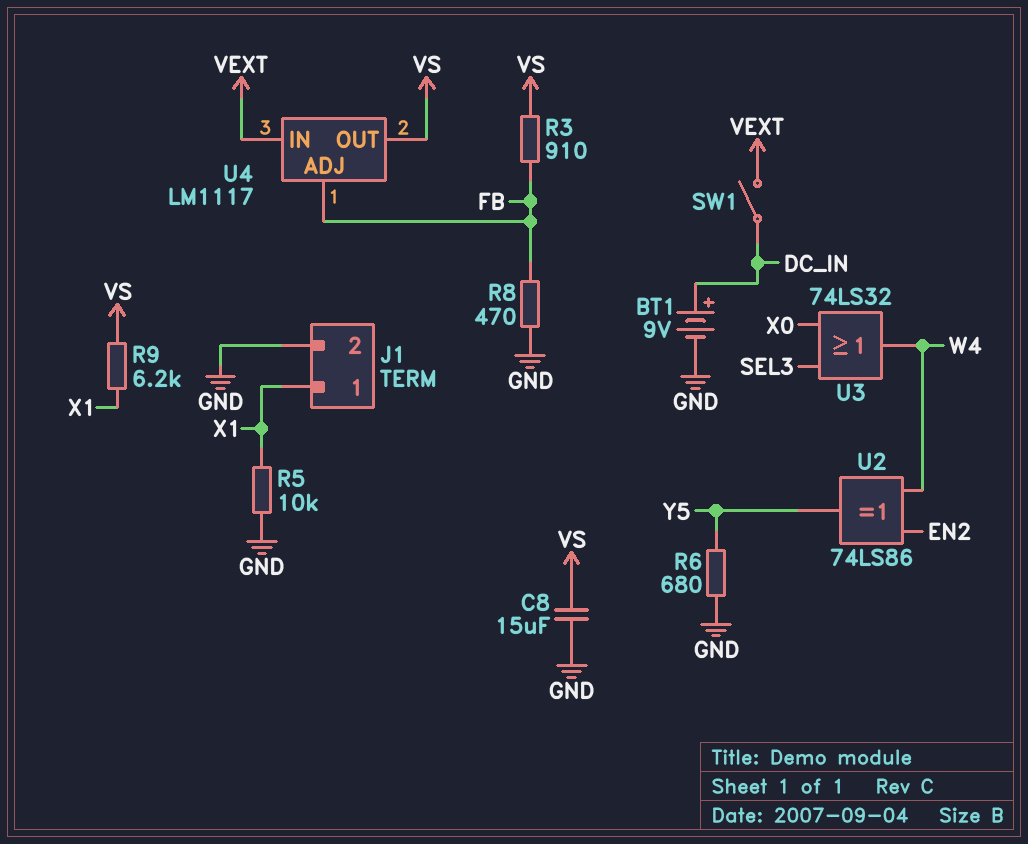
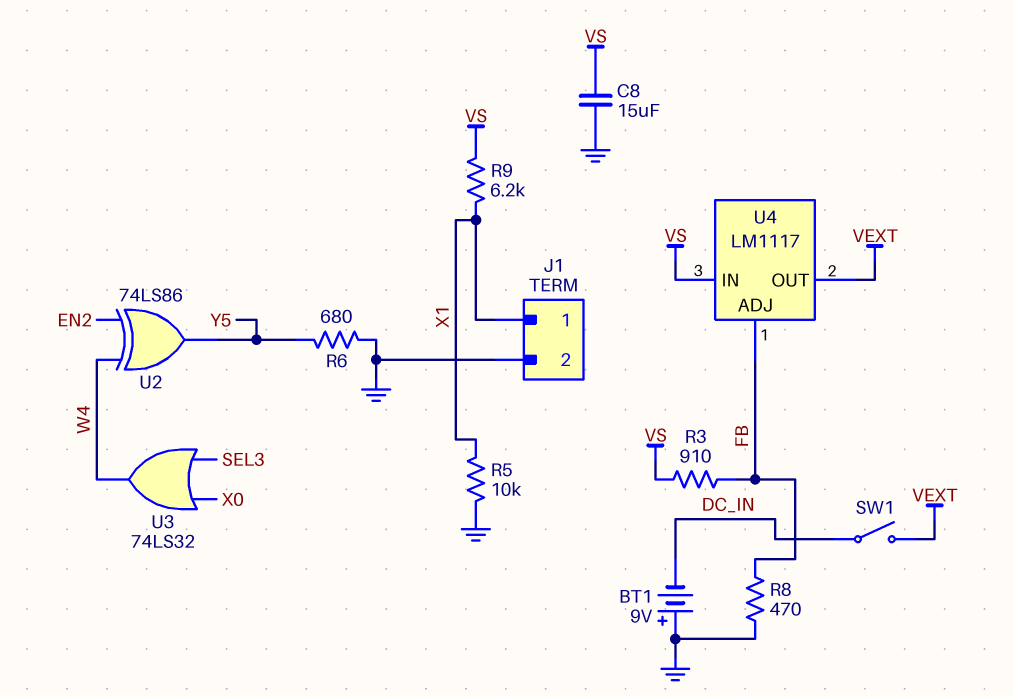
BT1: 9V (plus DC_IN, minus GND) -> 9V (plus GND, minus DC_IN)
U4 pin IN: VEXT -> VS
U4 pin OUT: VS -> VEXT

